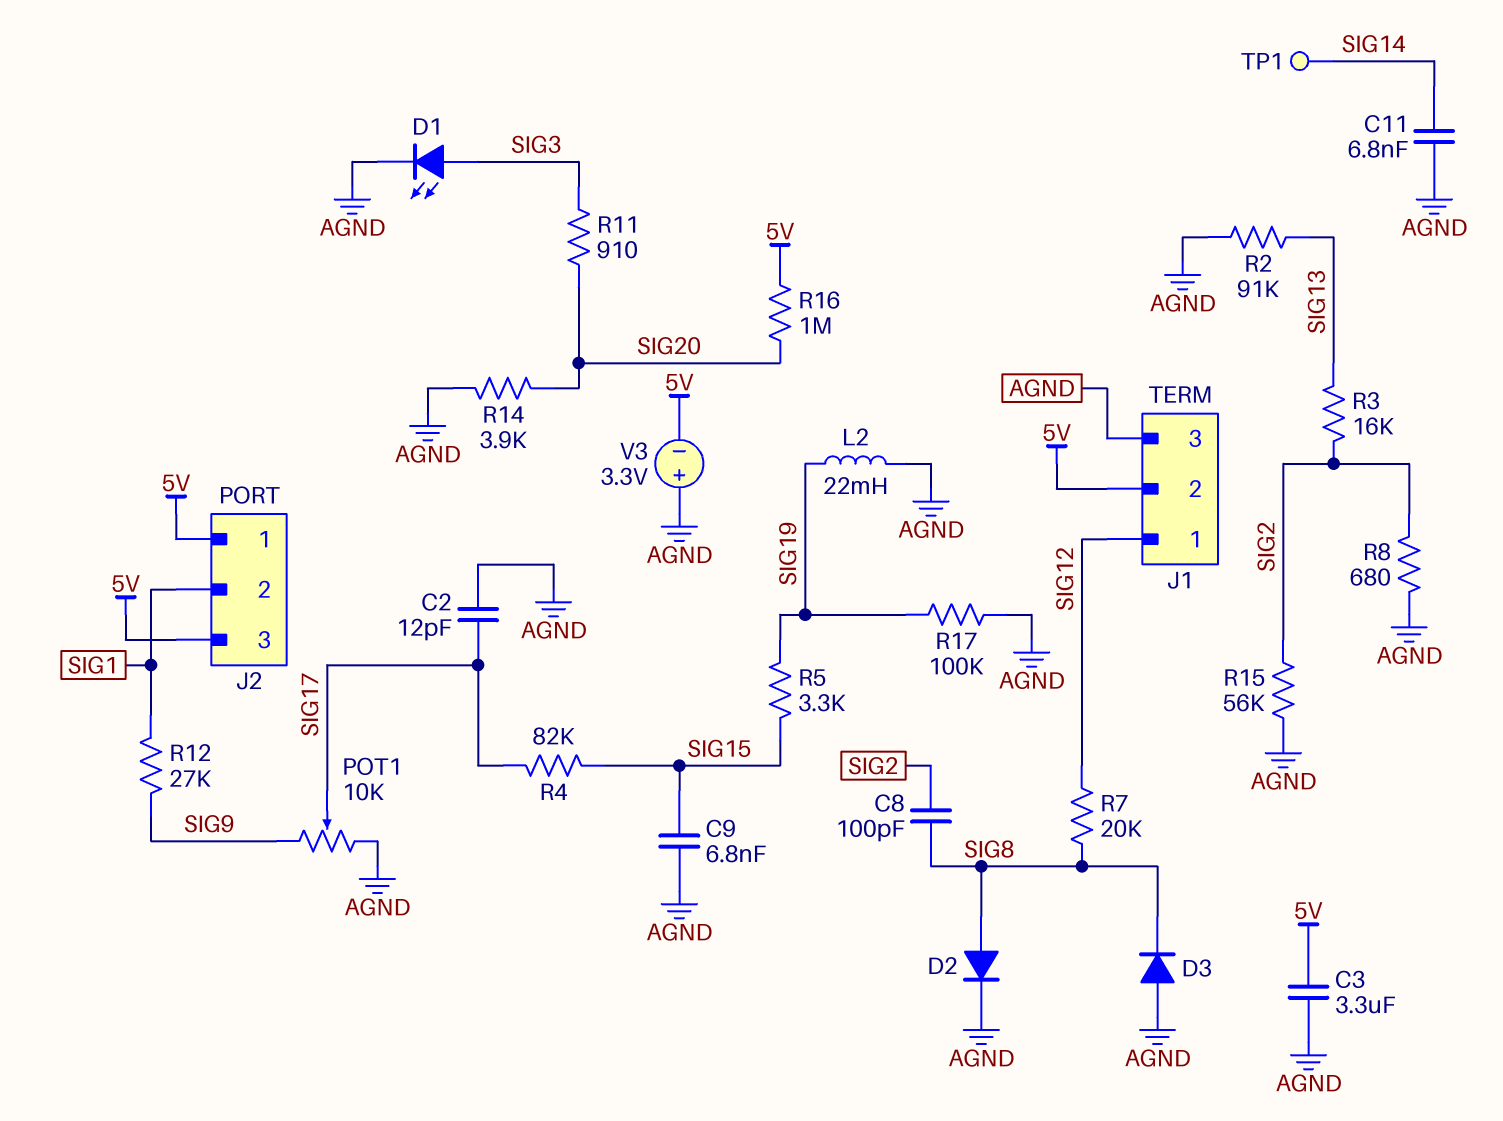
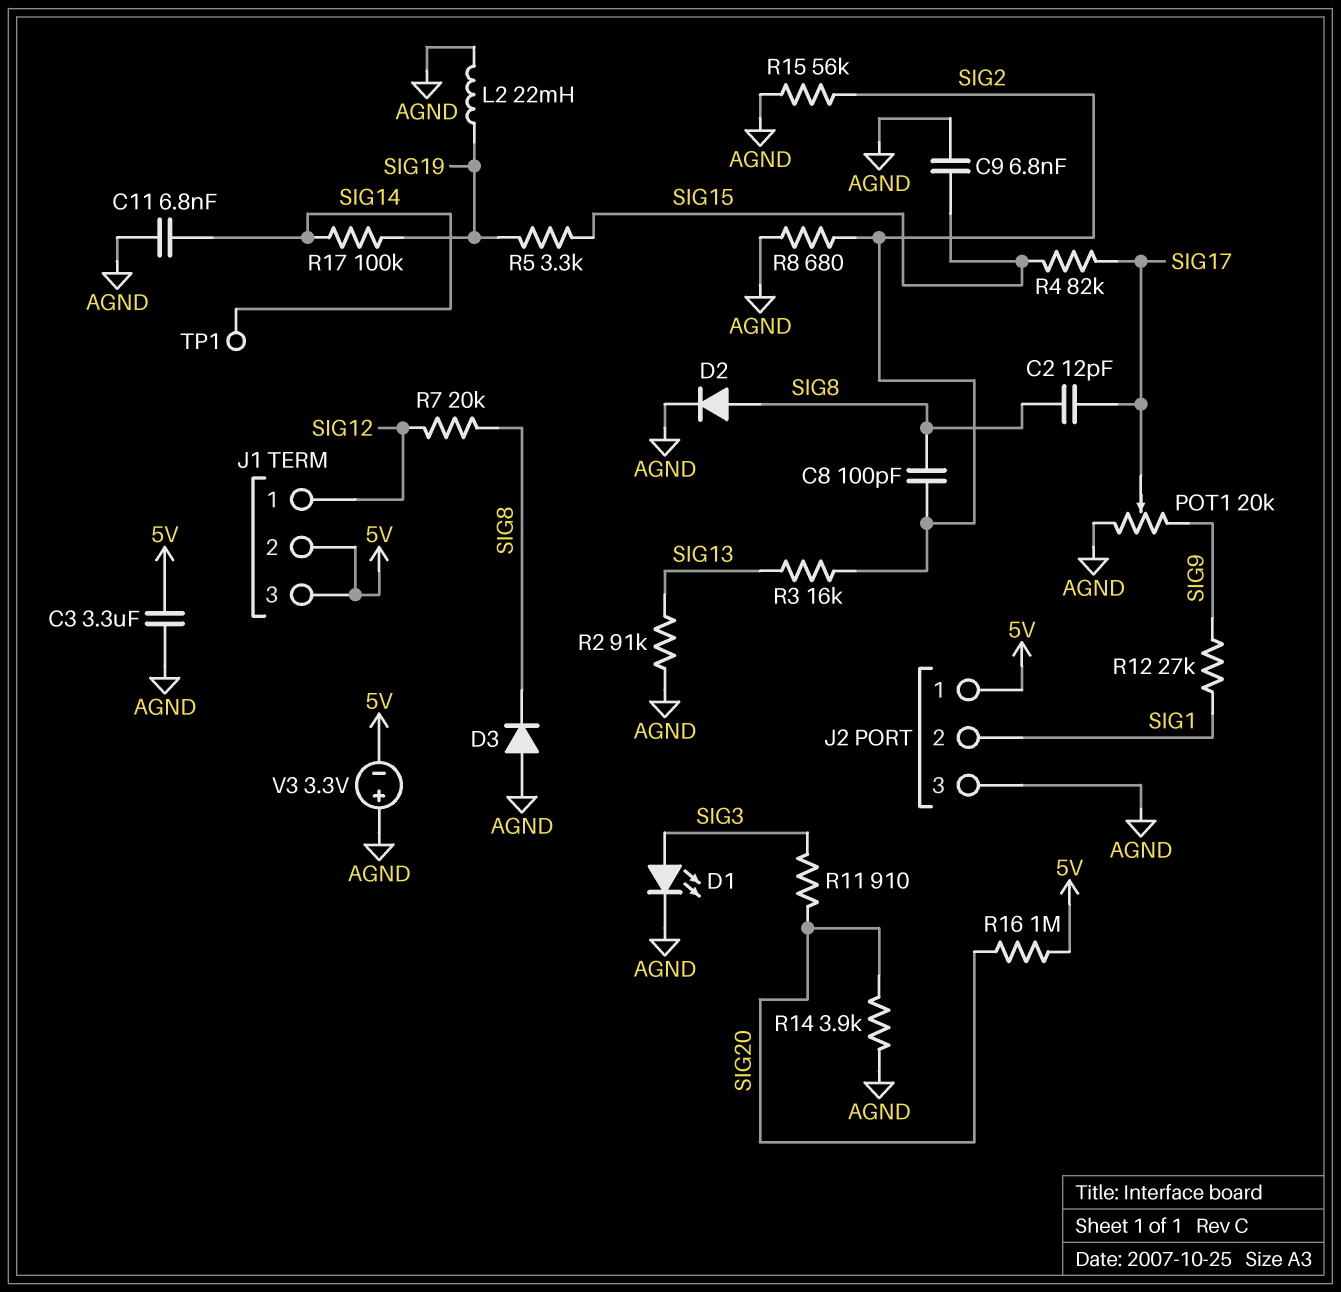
C2: 12pF (AGND, SIG17) -> 12pF (SIG8, SIG17)
J1 pin 3: AGND -> 5V
J2 pin 3: 5V -> AGND
POT1: 10k (AGND, SIG9, wiper SIG17) -> 20k (AGND, SIG9, wiper SIG17)
R17: 100k (AGND, SIG19) -> 100k (SIG14, SIG19)

